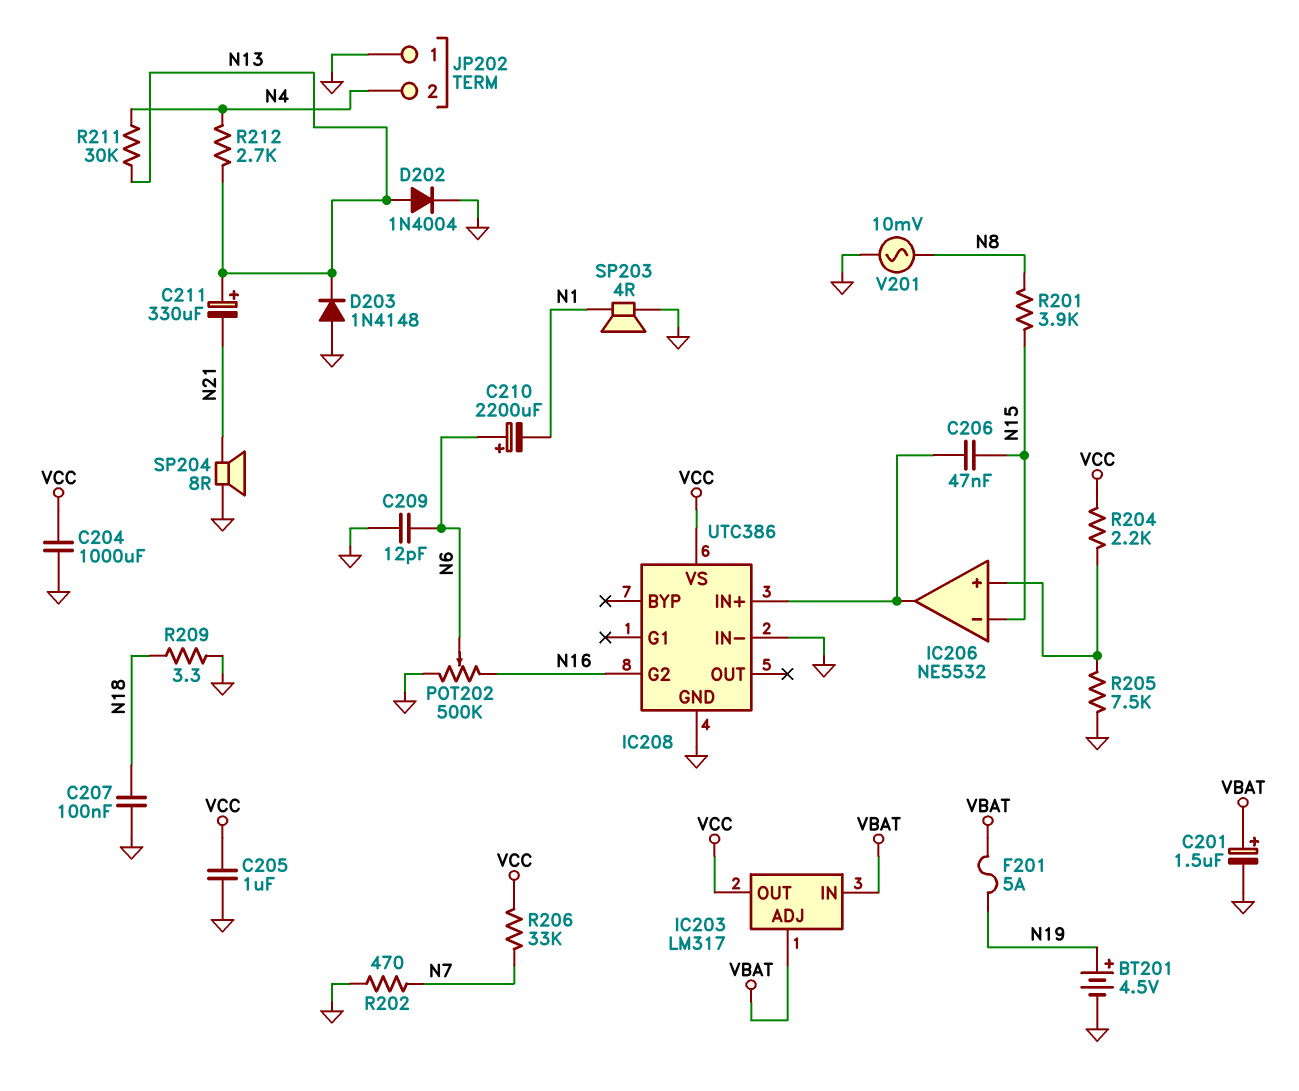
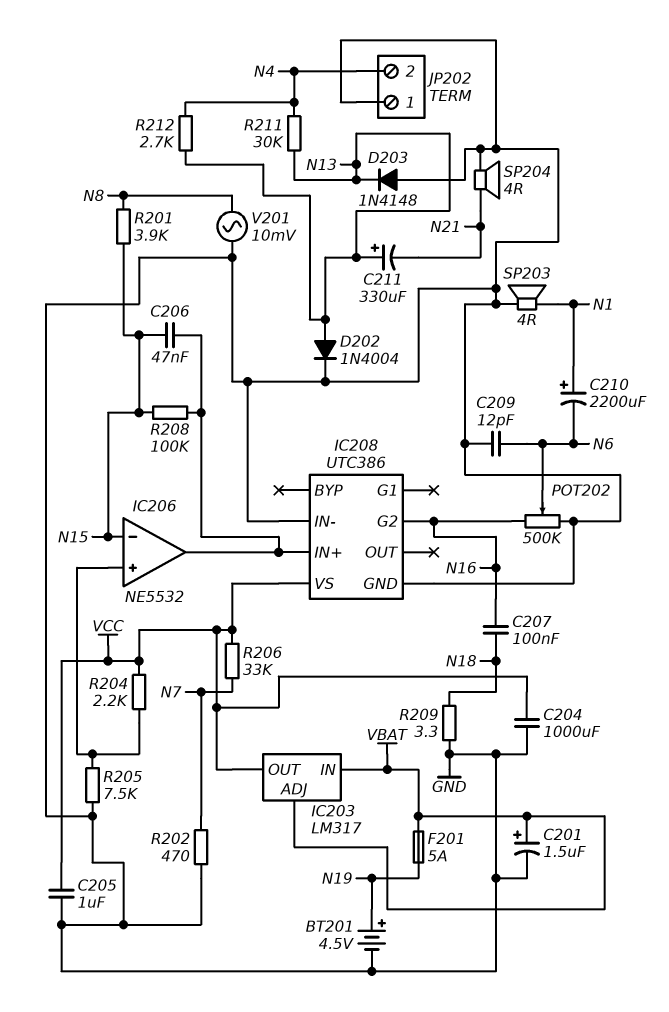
C207: 100nF (GND, N18) -> 100nF (N16, N18)
C210: 2200uF (plus N6, minus N1) -> 2200uF (plus N1, minus N6)
R208: none -> 100k (IC206/out, N15)
SP204: speaker 8R (GND, N21) -> speaker 4R (GND, N21)

